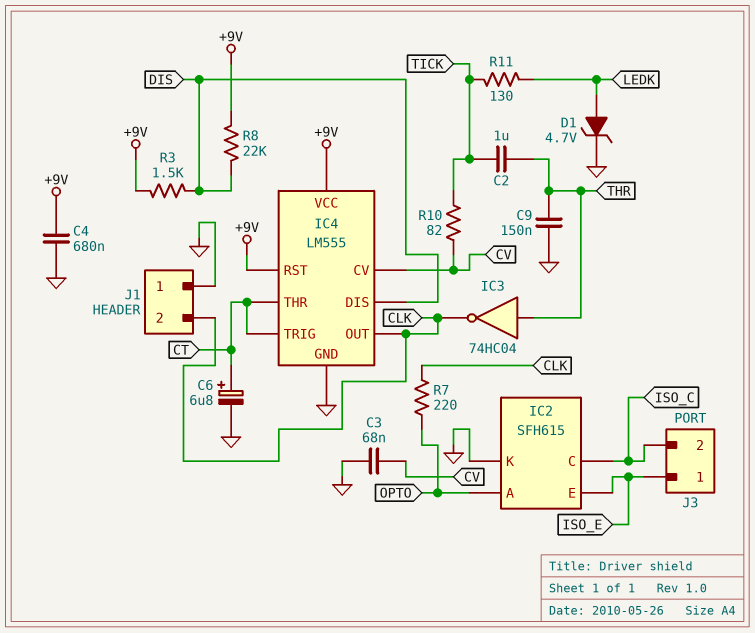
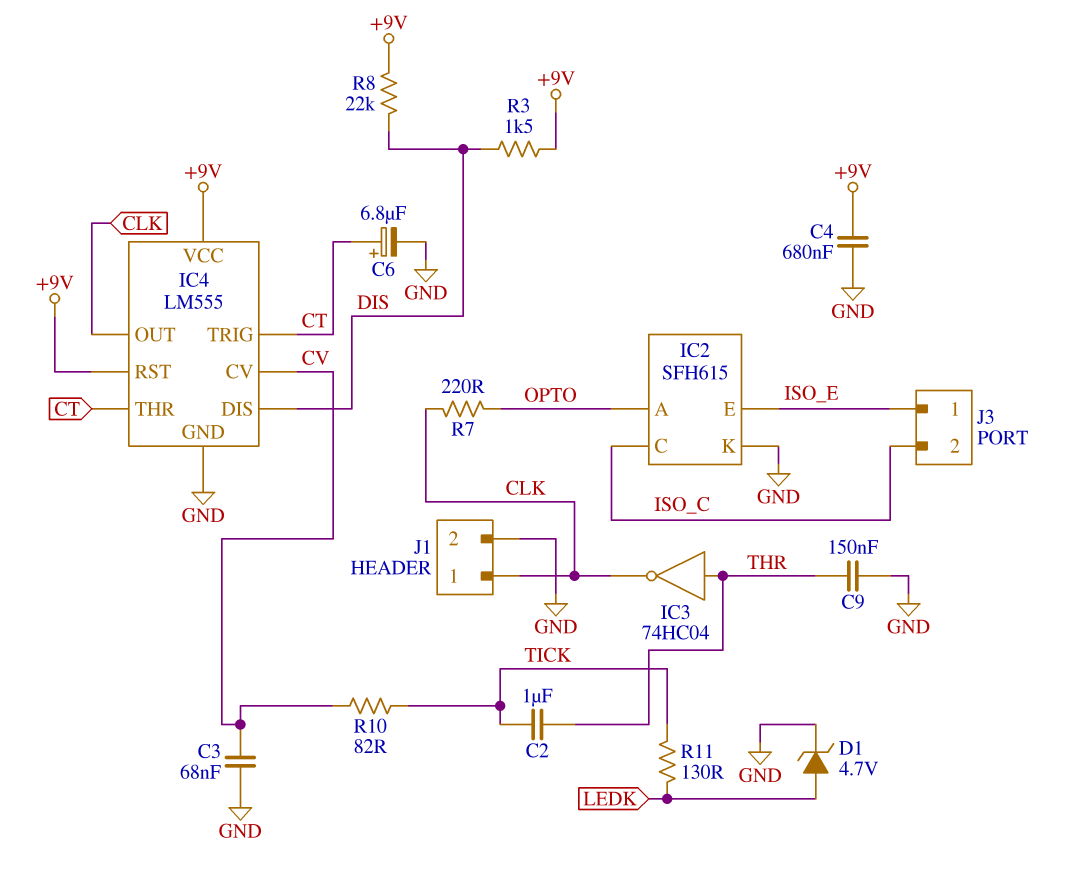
J1 pin 1: GND -> CLK
J1 pin 2: CLK -> GND

